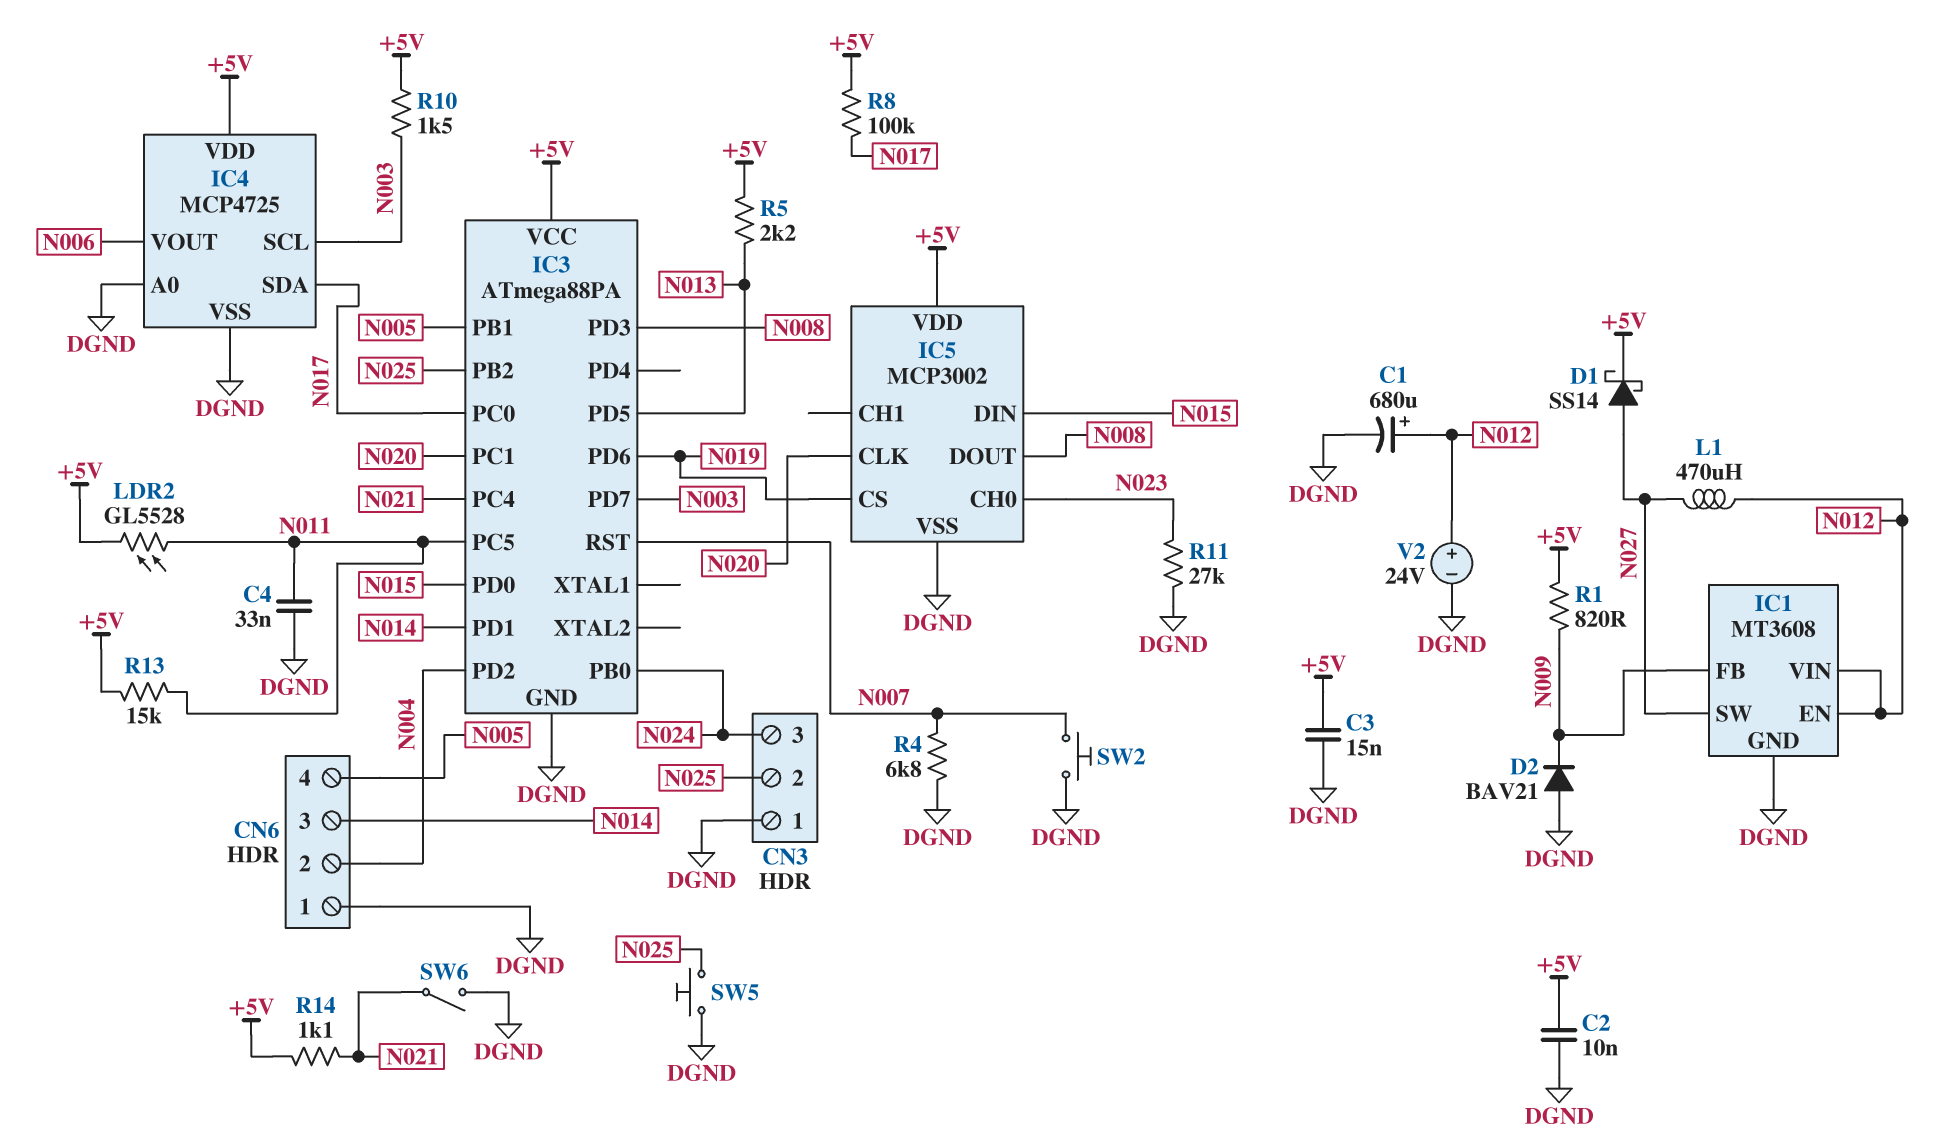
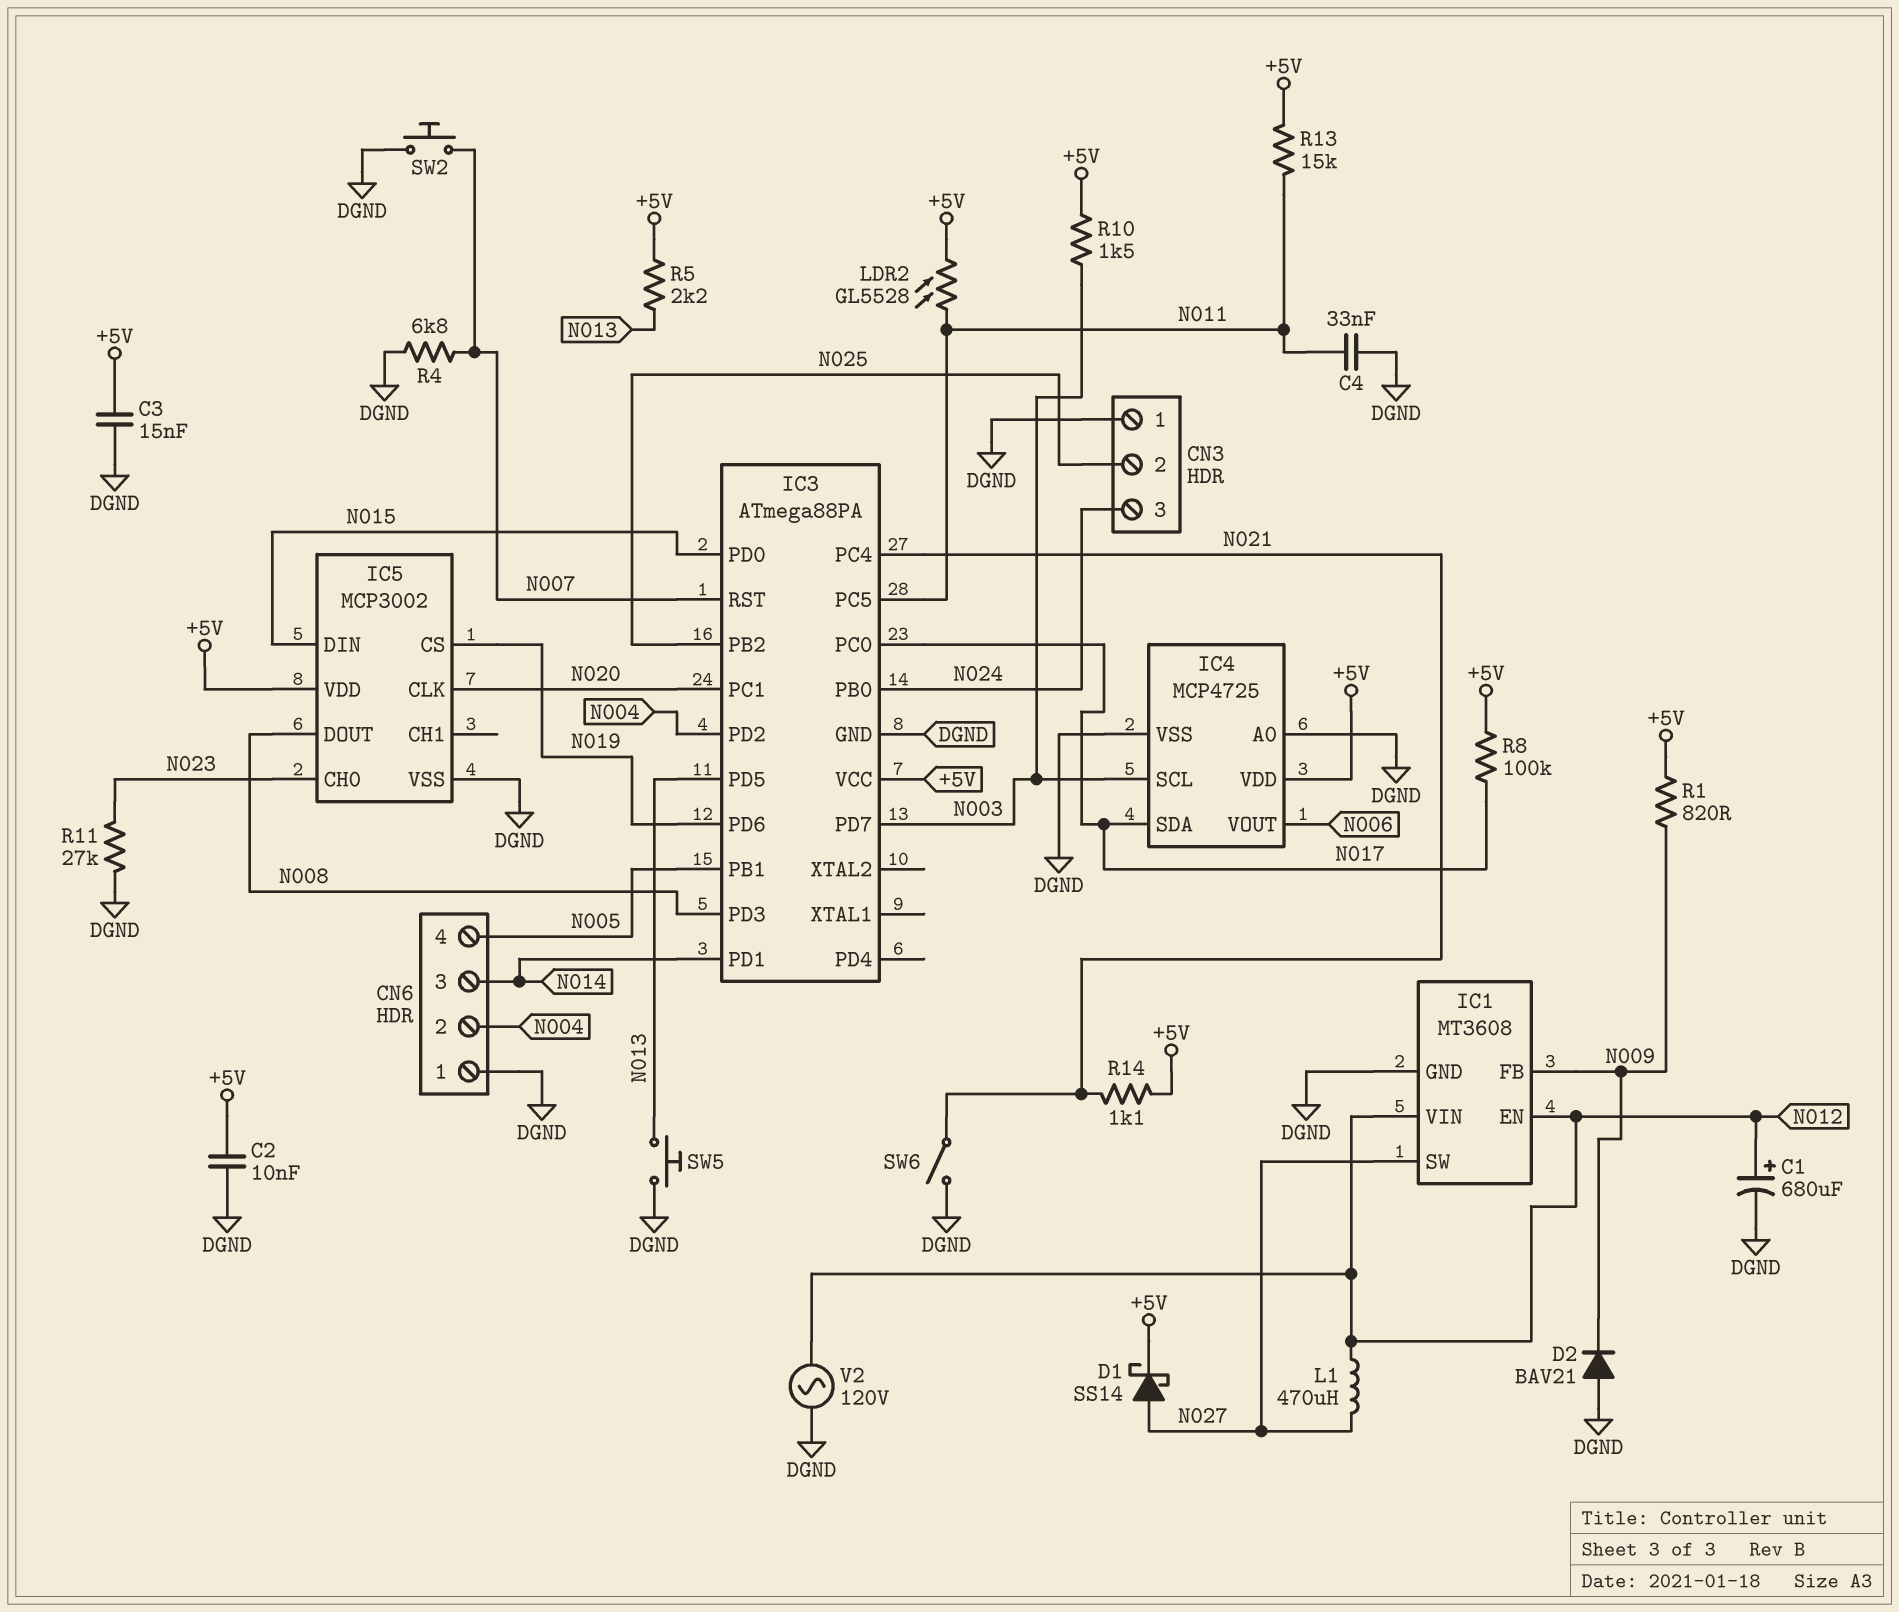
SW5: button (DGND, N025) -> button (DGND, N013)
V2: 24V (plus N012, minus DGND) -> AC 120V (DGND, N012)

